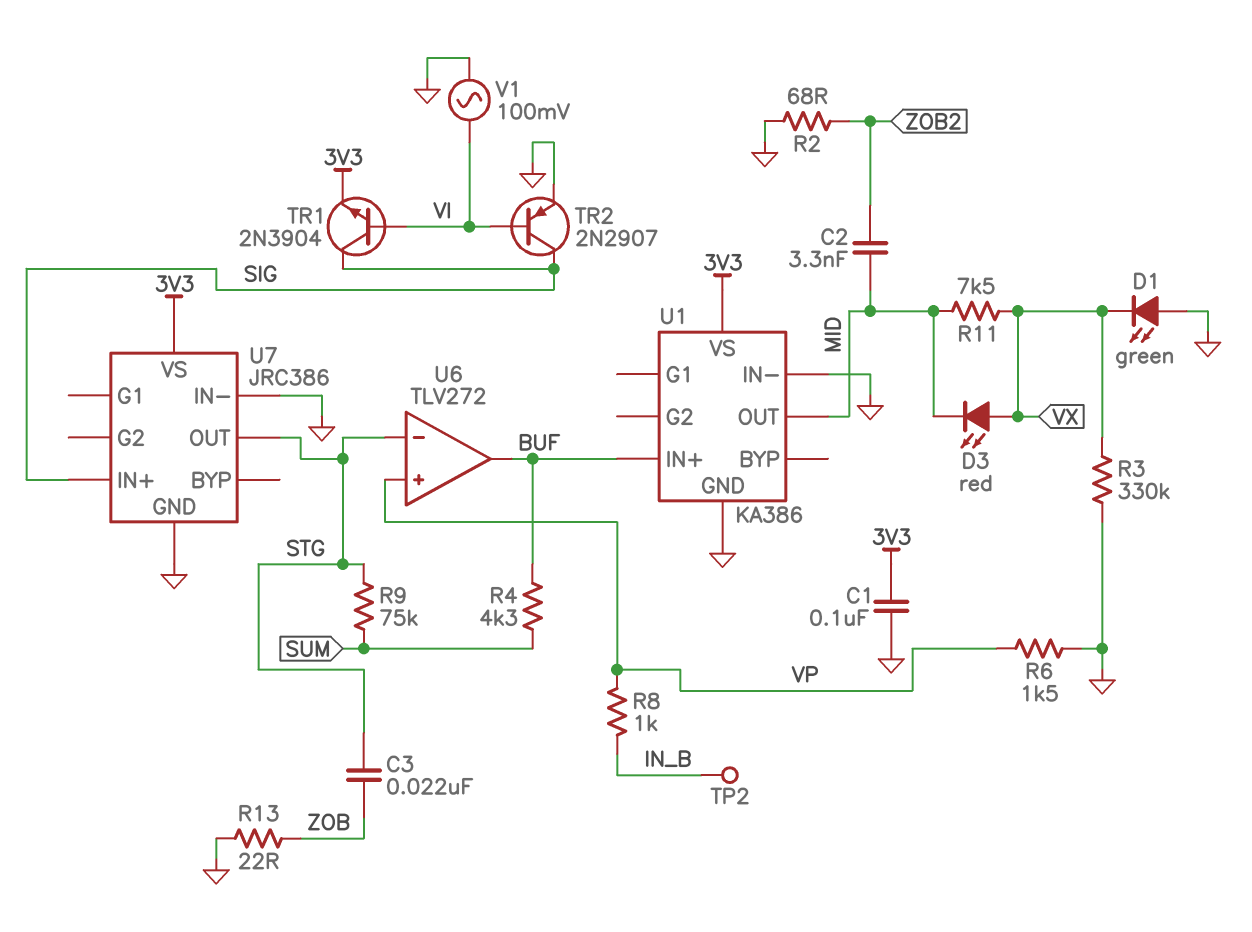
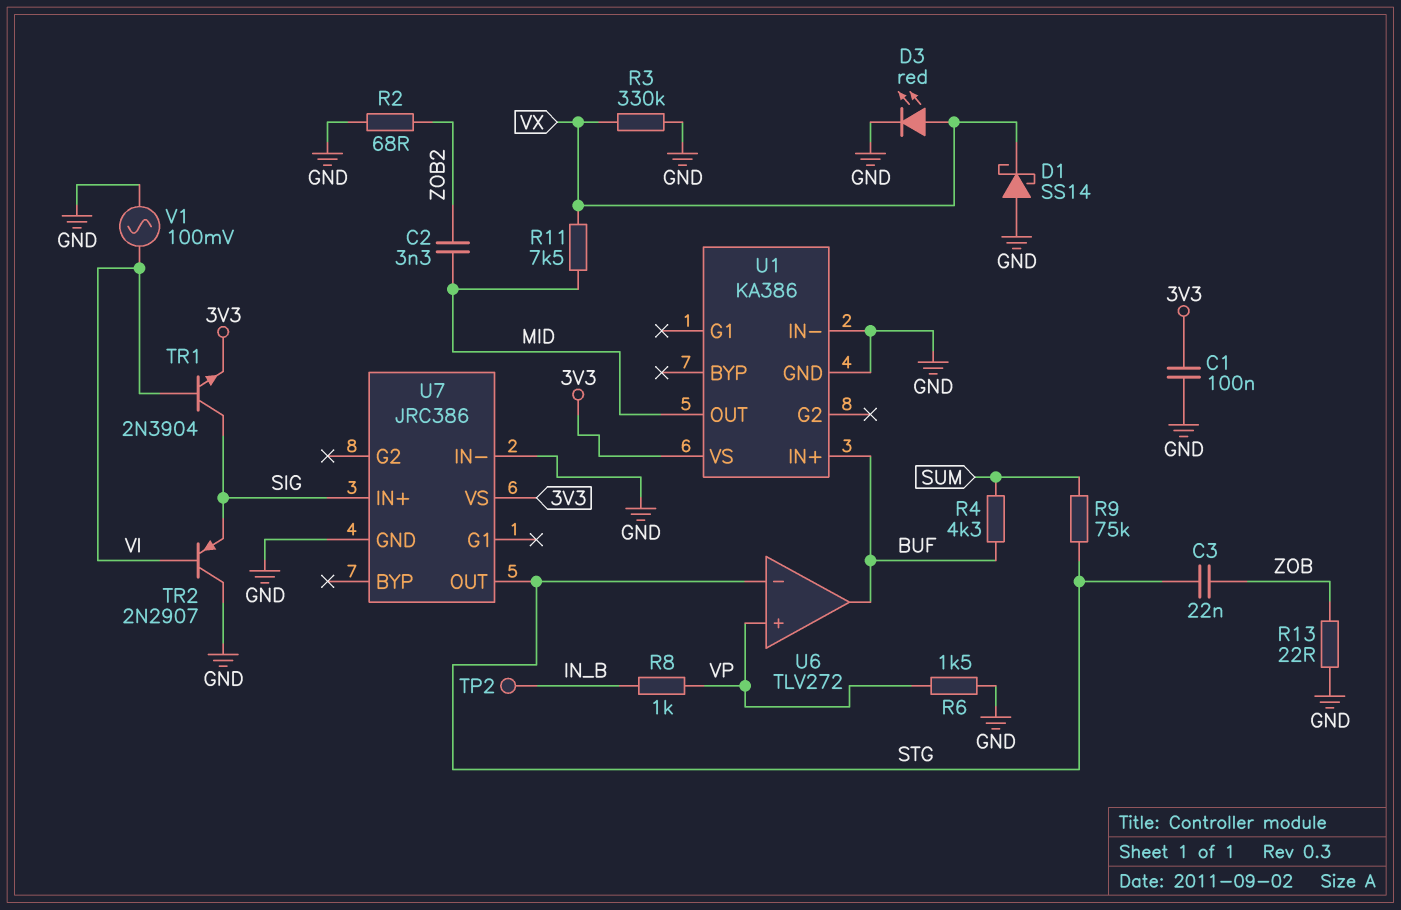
D1: LED green (A GND, K VX) -> schottky SS14 (A GND, K VX)
D3: LED red (A VX, K MID) -> LED red (A VX, K GND)
TR2: PNP 2N2907 (B VI, C SIG, E GND) -> PNP 2N2907 (B VI, C GND, E SIG)

